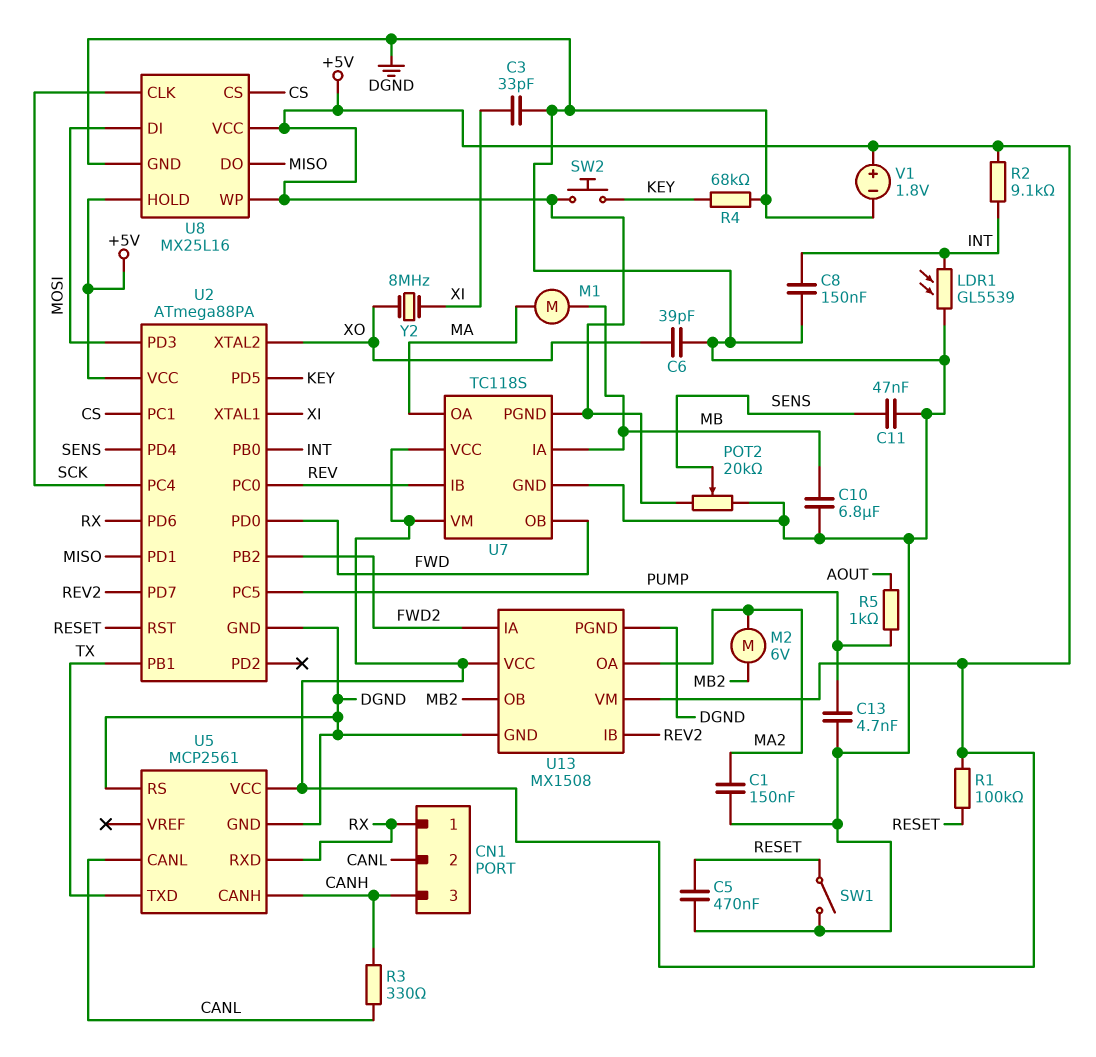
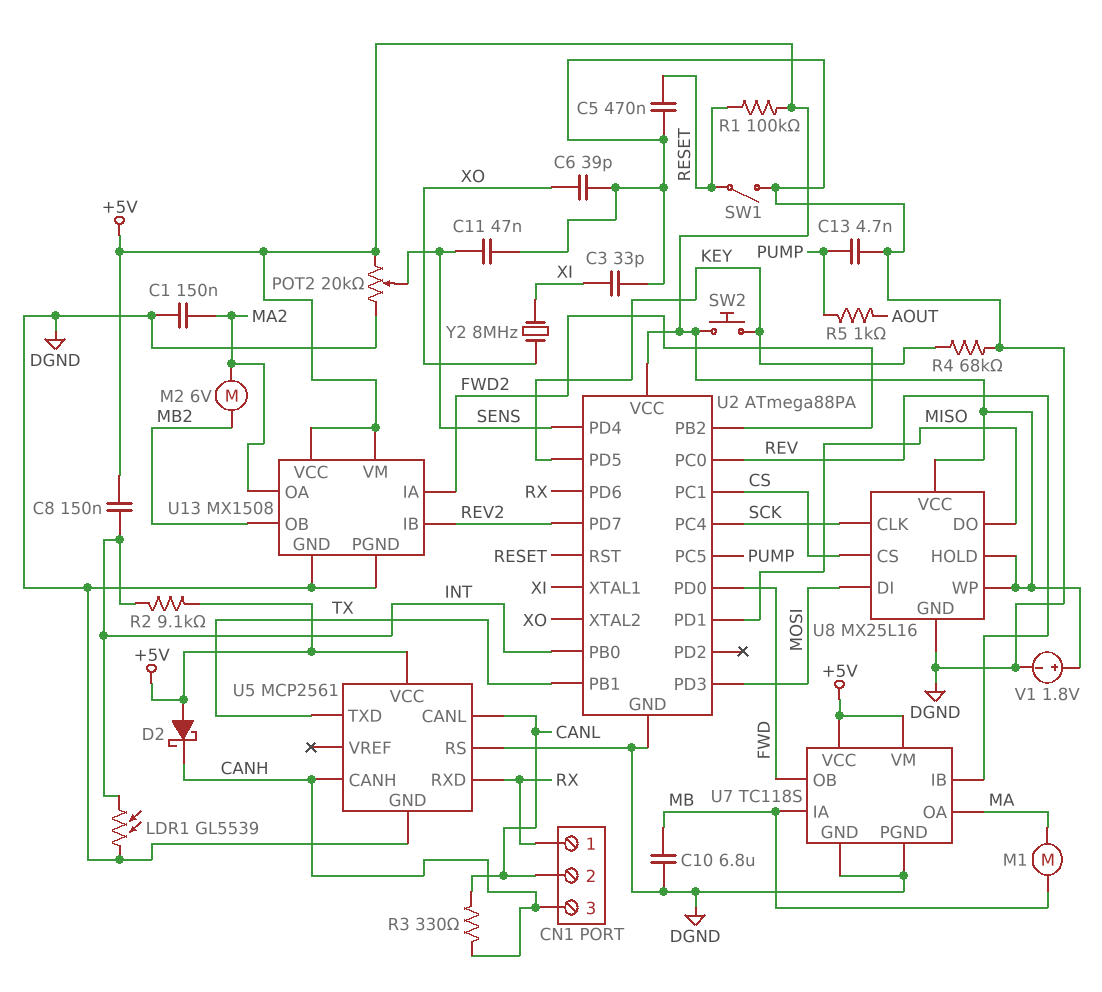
C8: 150nF (DGND, INT) -> 150nF (+5V, INT)
D2: none -> schottky (A +5V, K CANH)
U7 pin PGND: +5V -> DGND

